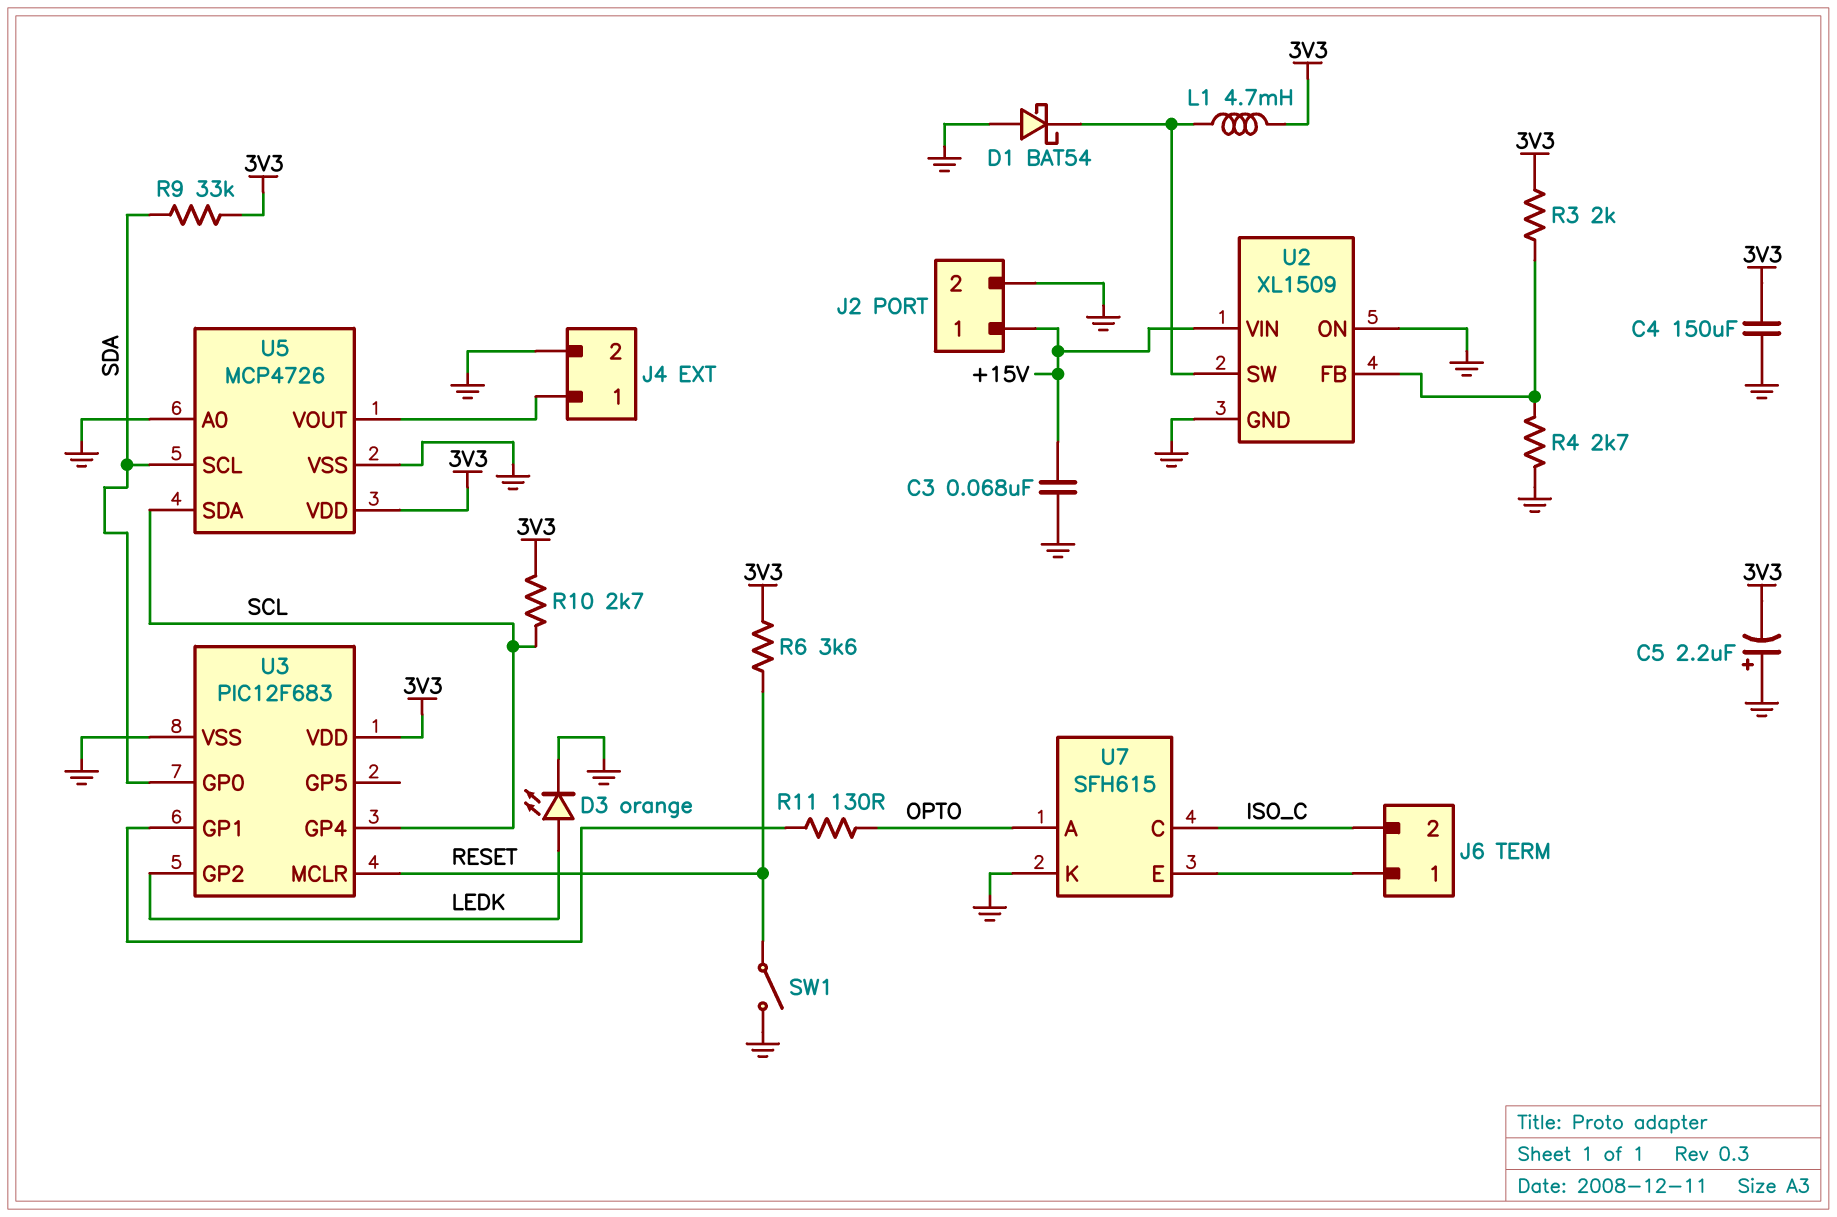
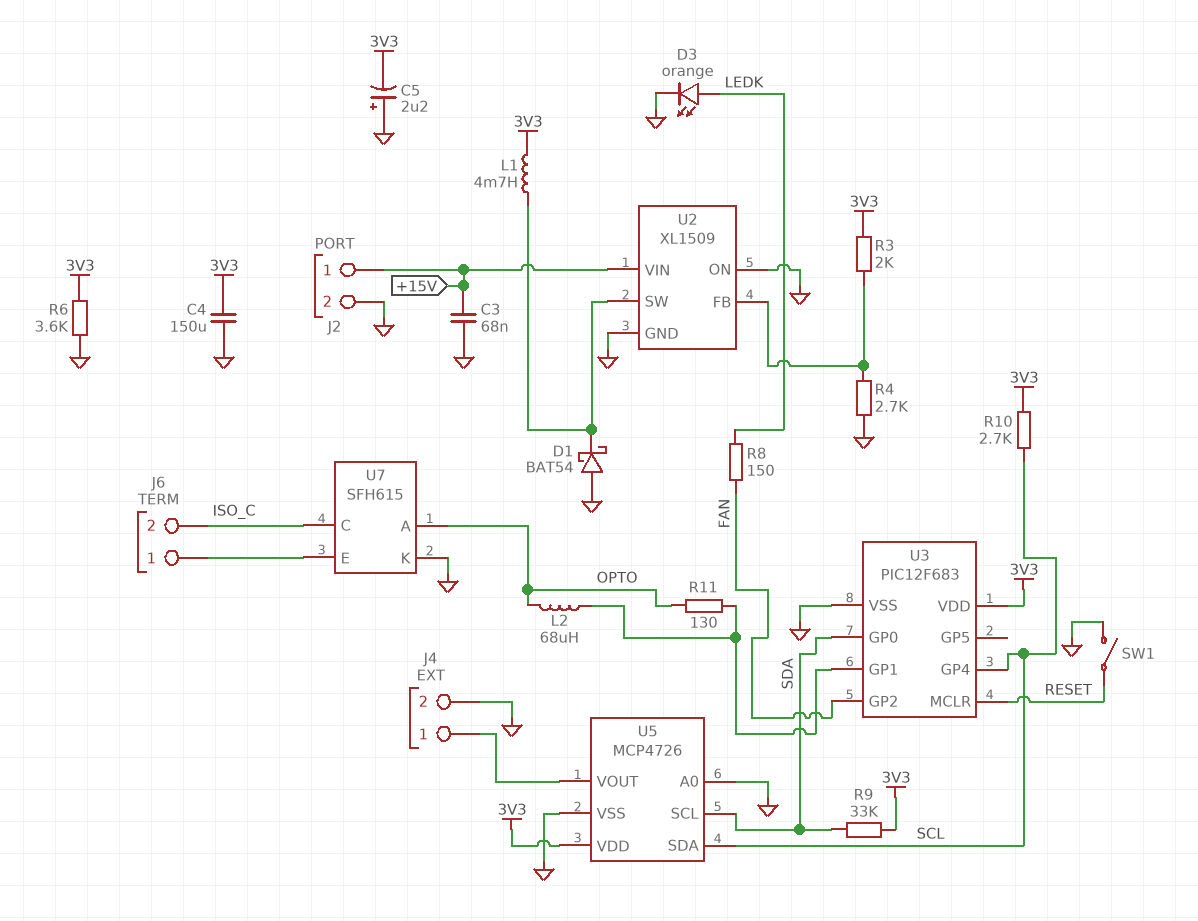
L2: none -> 68uH (OPTO, U3/GP1)
R6: 3.6k (3V3, RESET) -> 3.6k (3V3, GND)
R8: none -> 150 (FAN, LEDK)
U3 pin GP2: LEDK -> FAN

